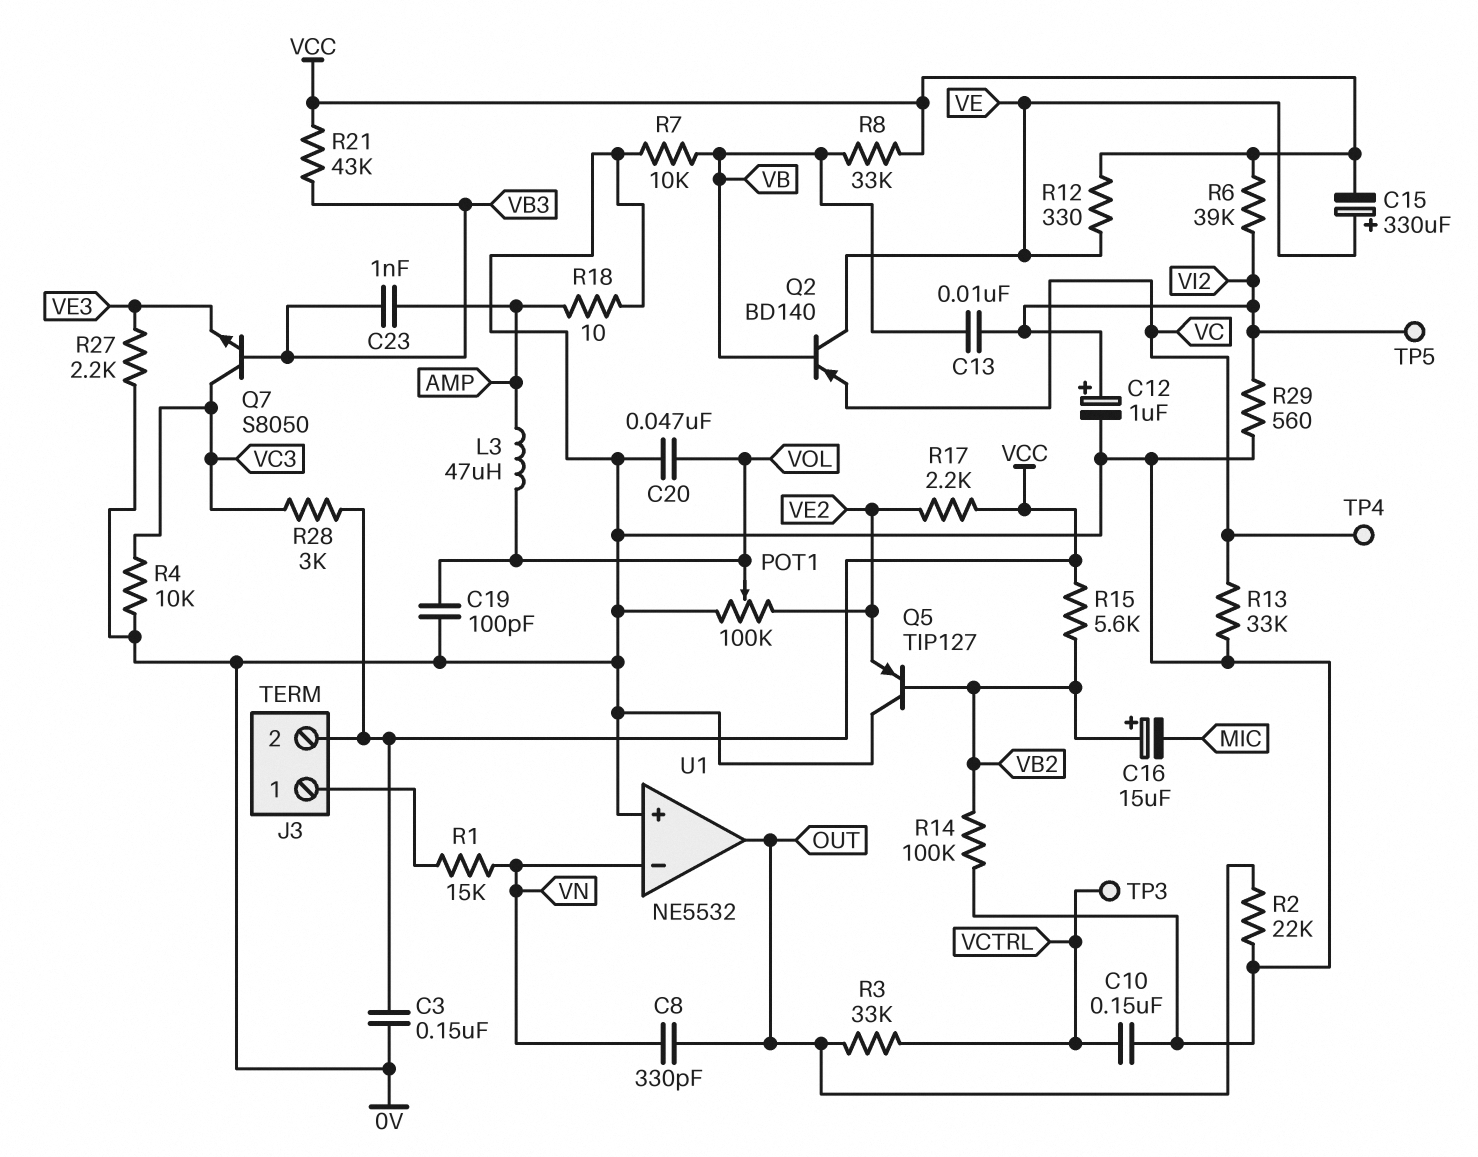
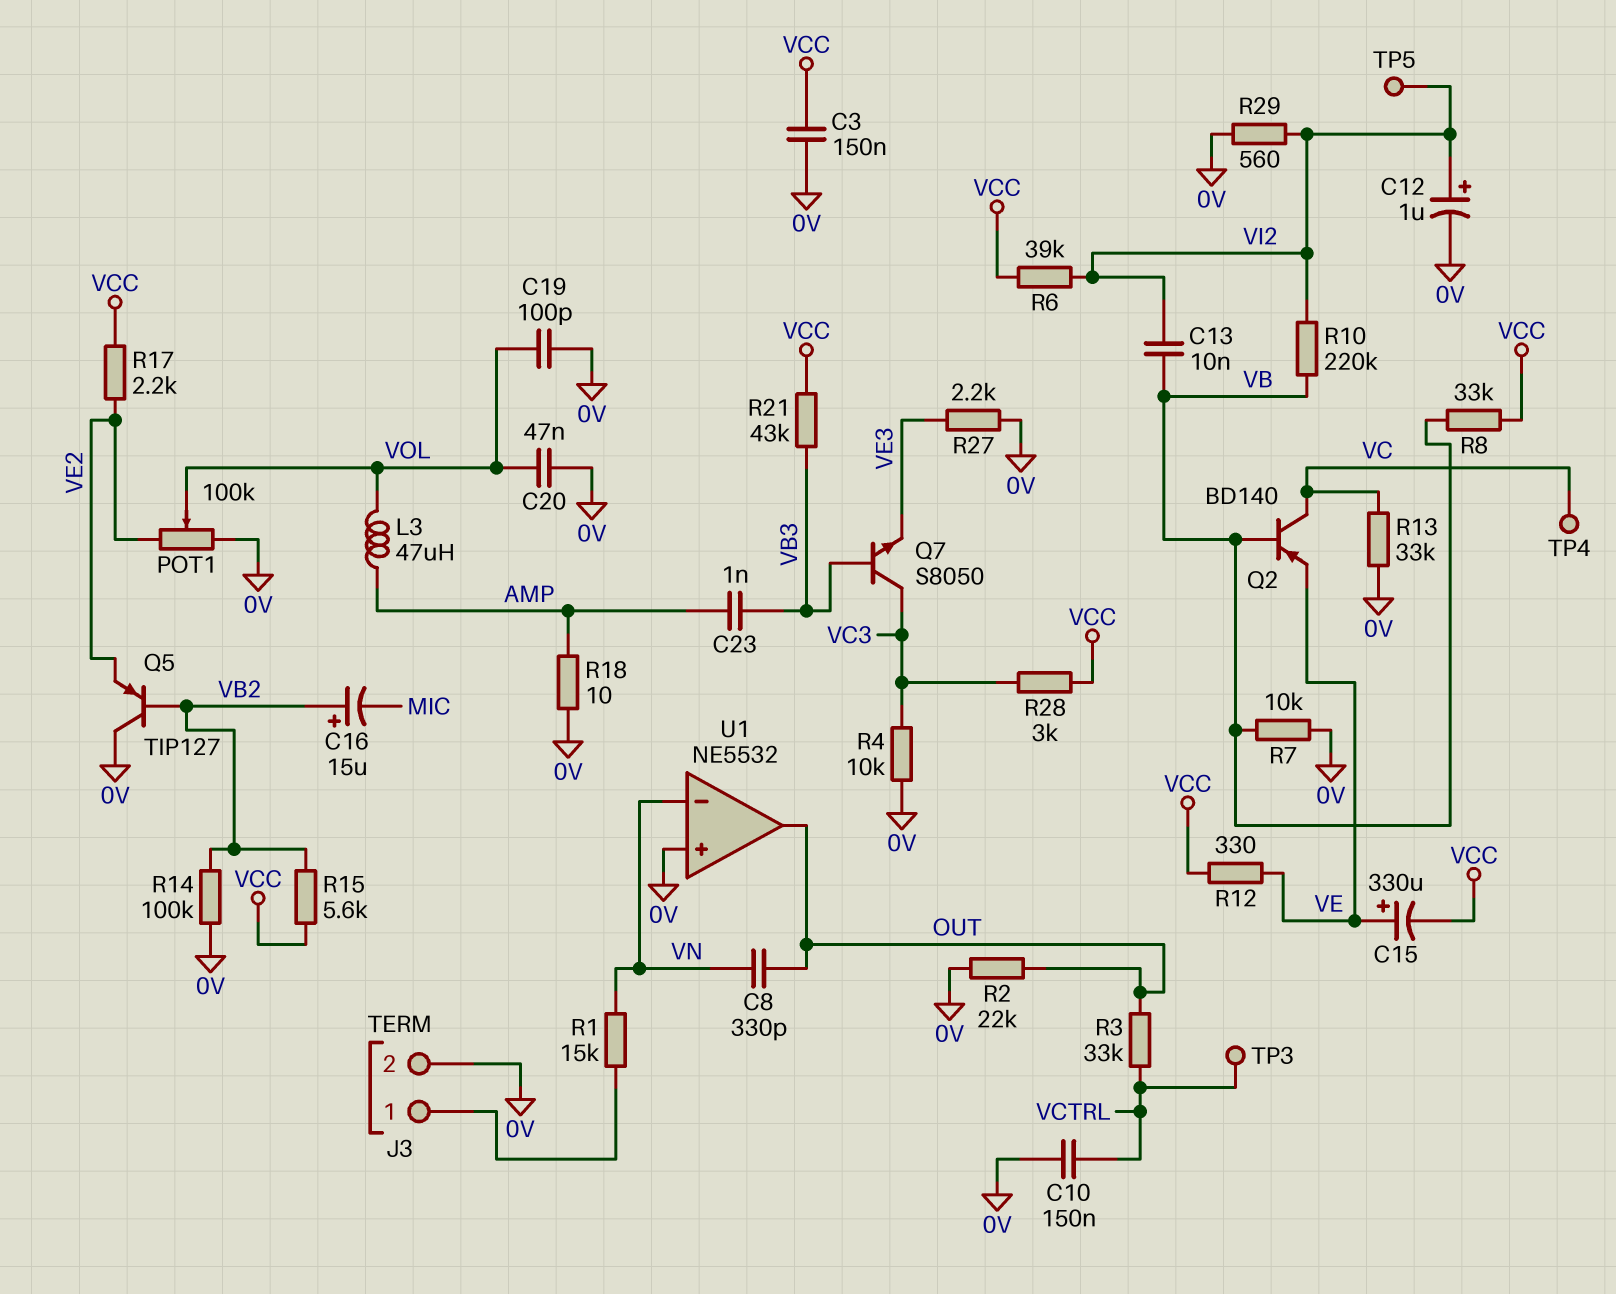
J3 pin 2: VCC -> 0V
Q2: PNP BD140 (B VB, C VE, E VC) -> PNP BD140 (B VB, C VC, E VE)
R10: none -> 220k (VB, VI2)

